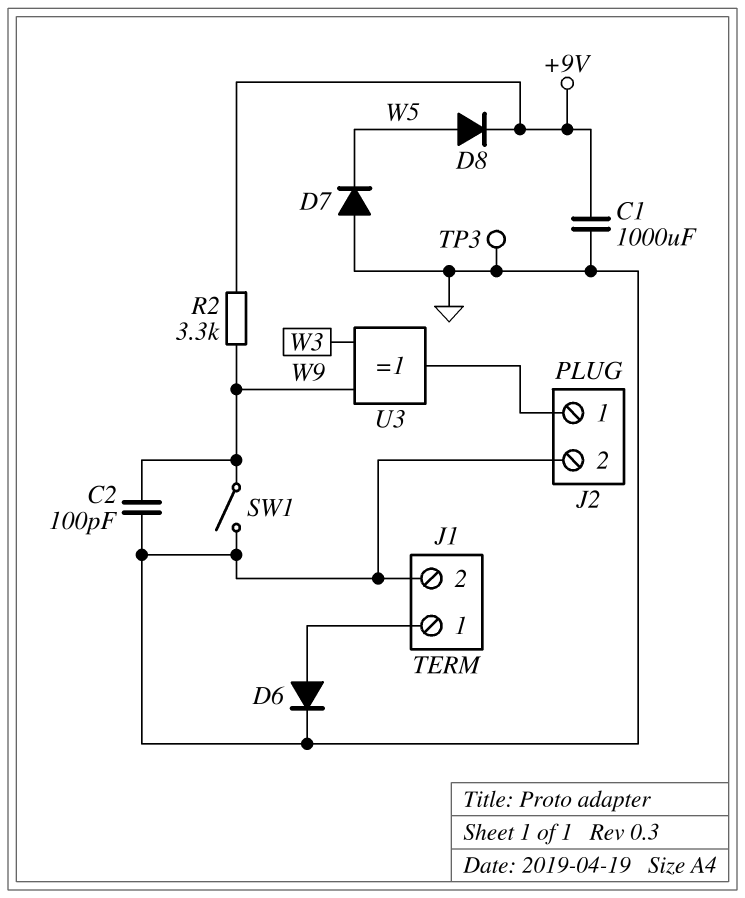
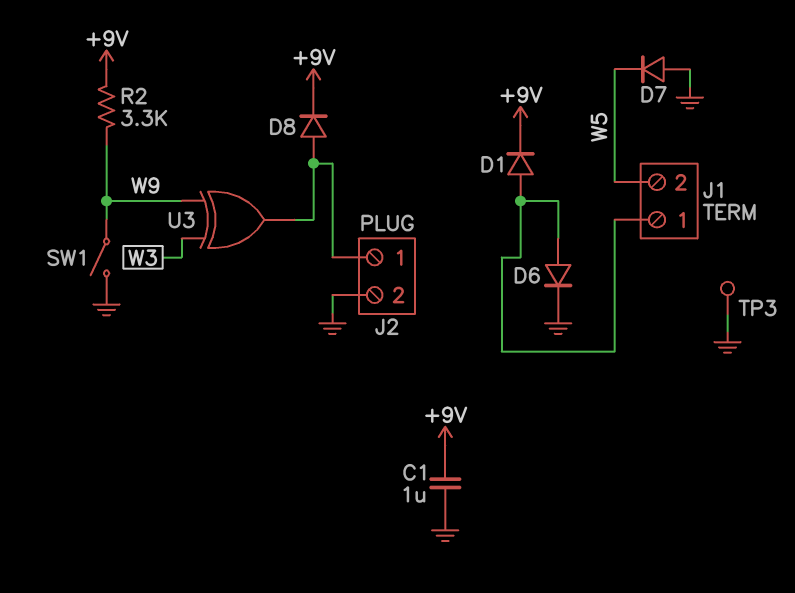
C1: 1000uF (+9V, GND) -> 1uF (+9V, GND)
C2: 100pF (GND, W9) -> none
D1: none -> diode (A J1/1, K +9V)
D8: diode (A W5, K +9V) -> diode (A J2/1, K +9V)
J1 pin 2: GND -> W5

